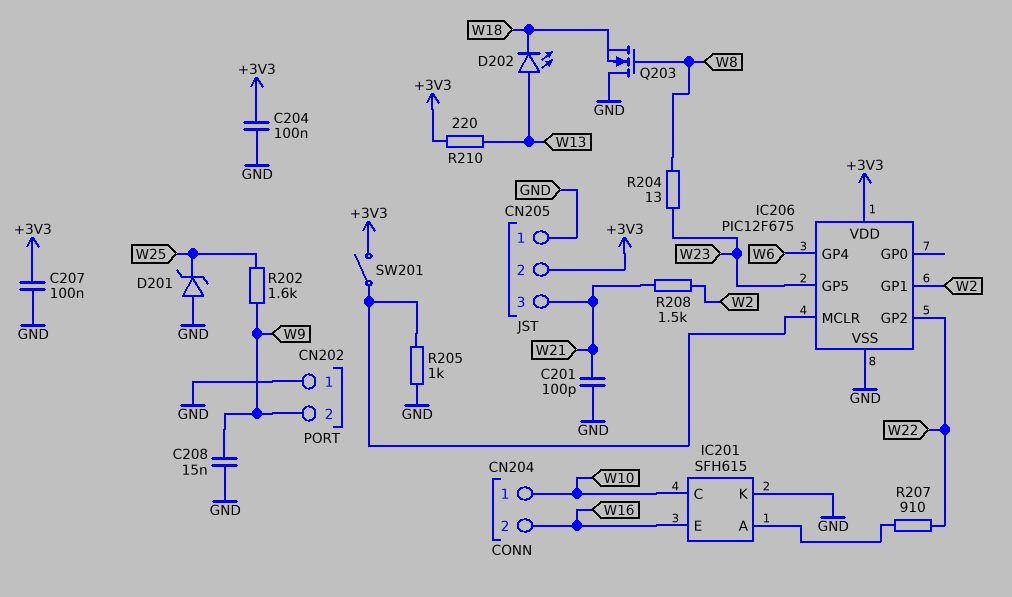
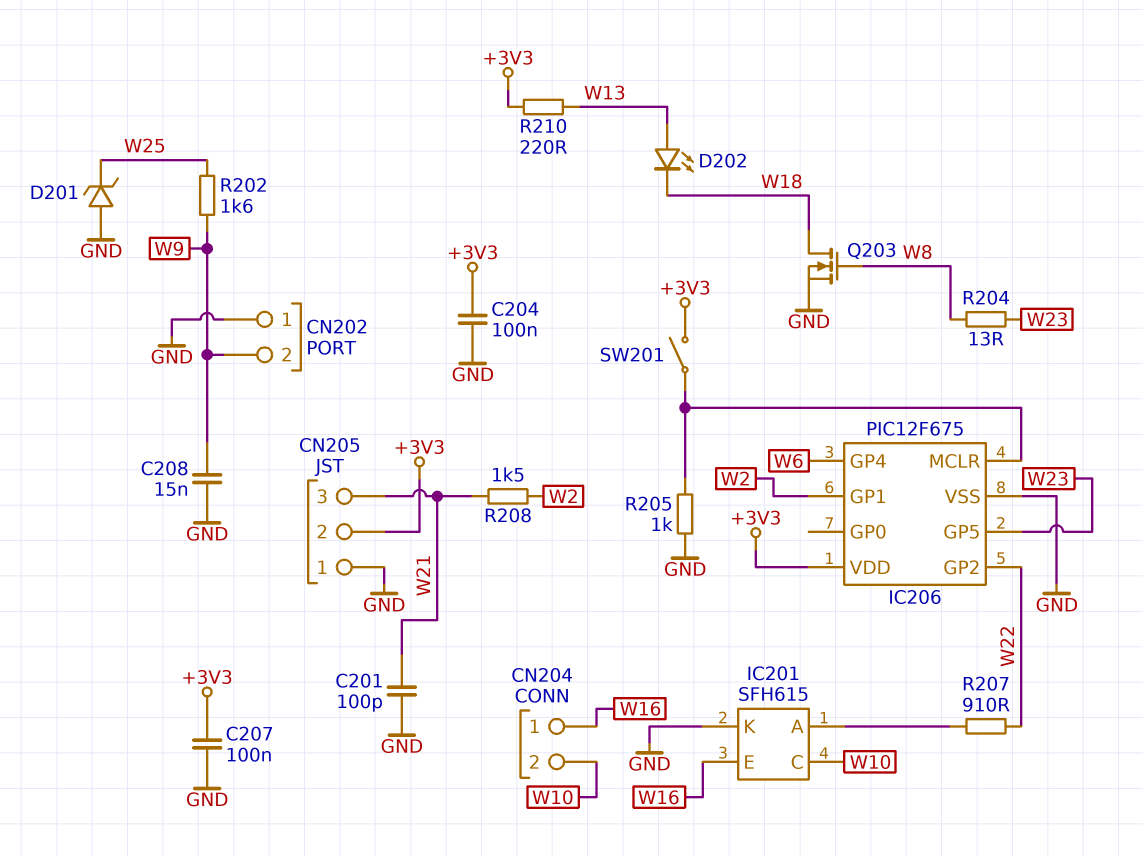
CN204 pin 1: W10 -> W16
CN204 pin 2: W16 -> W10
Q203: NMOS (G W8, D GND, S W18) -> NMOS (G W8, D W18, S GND)

